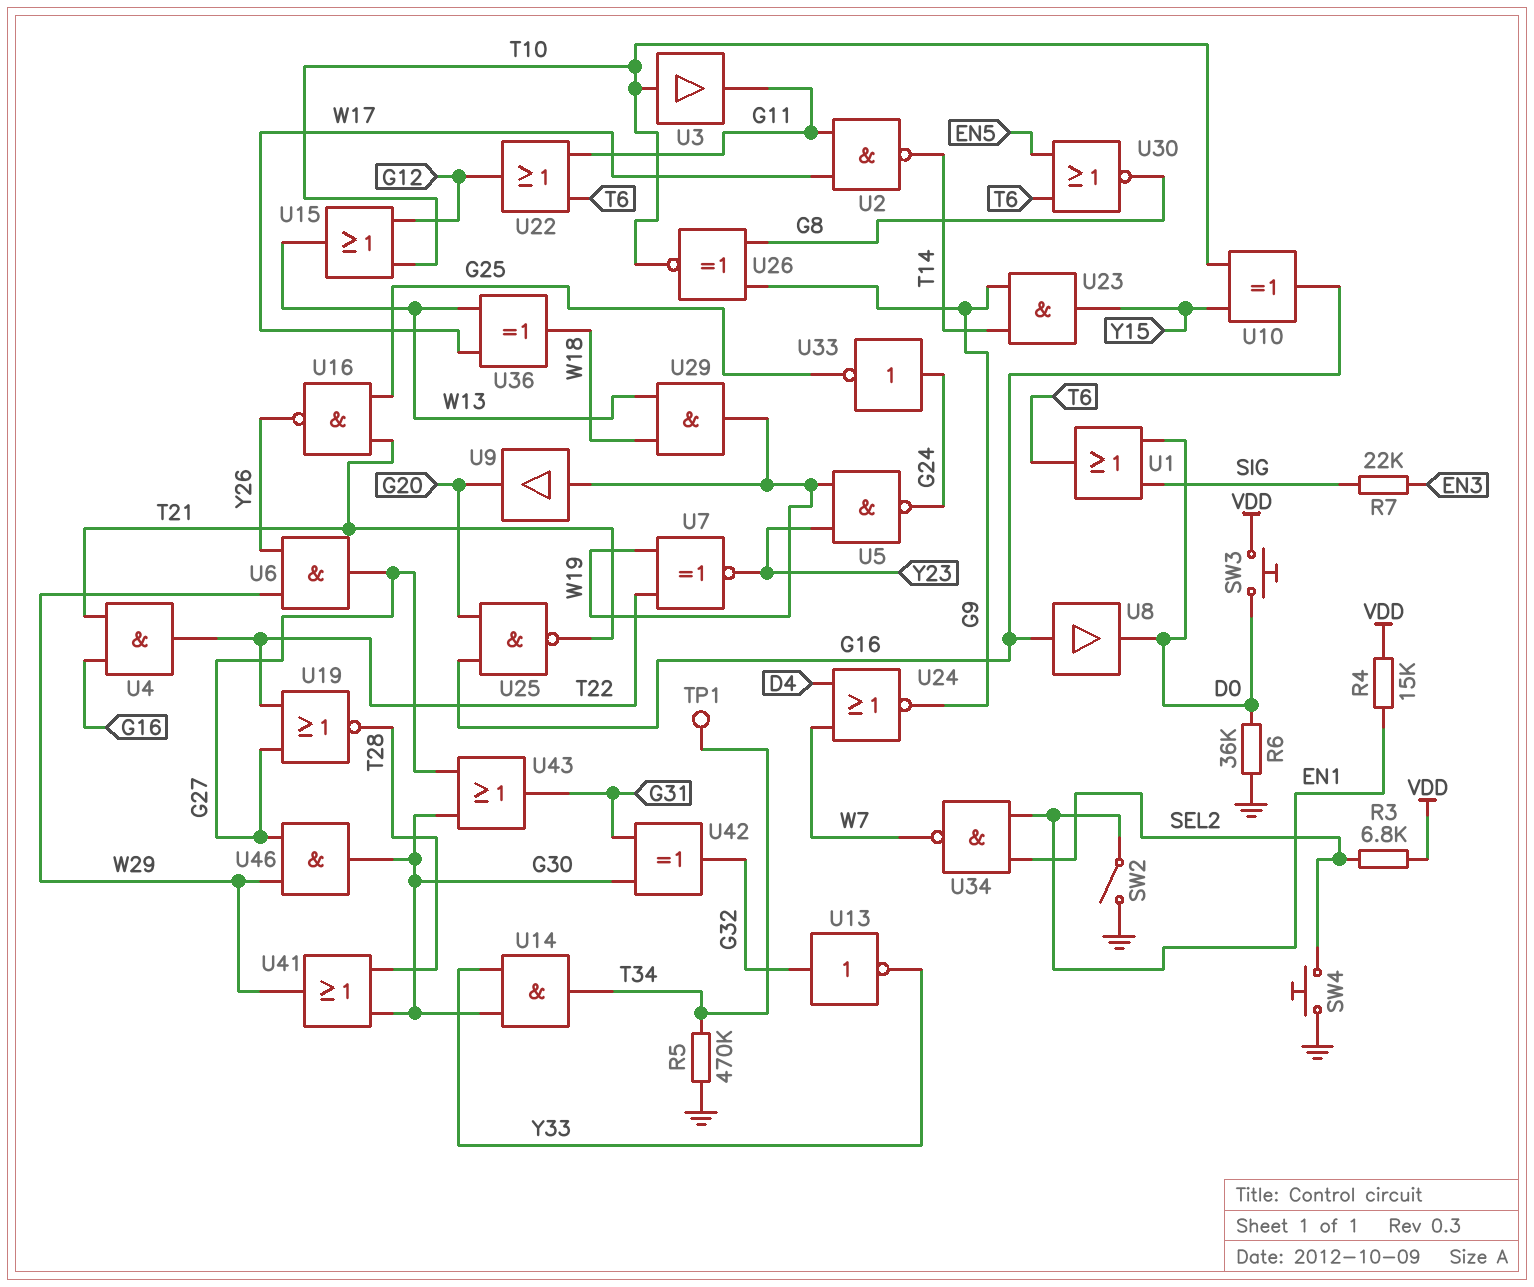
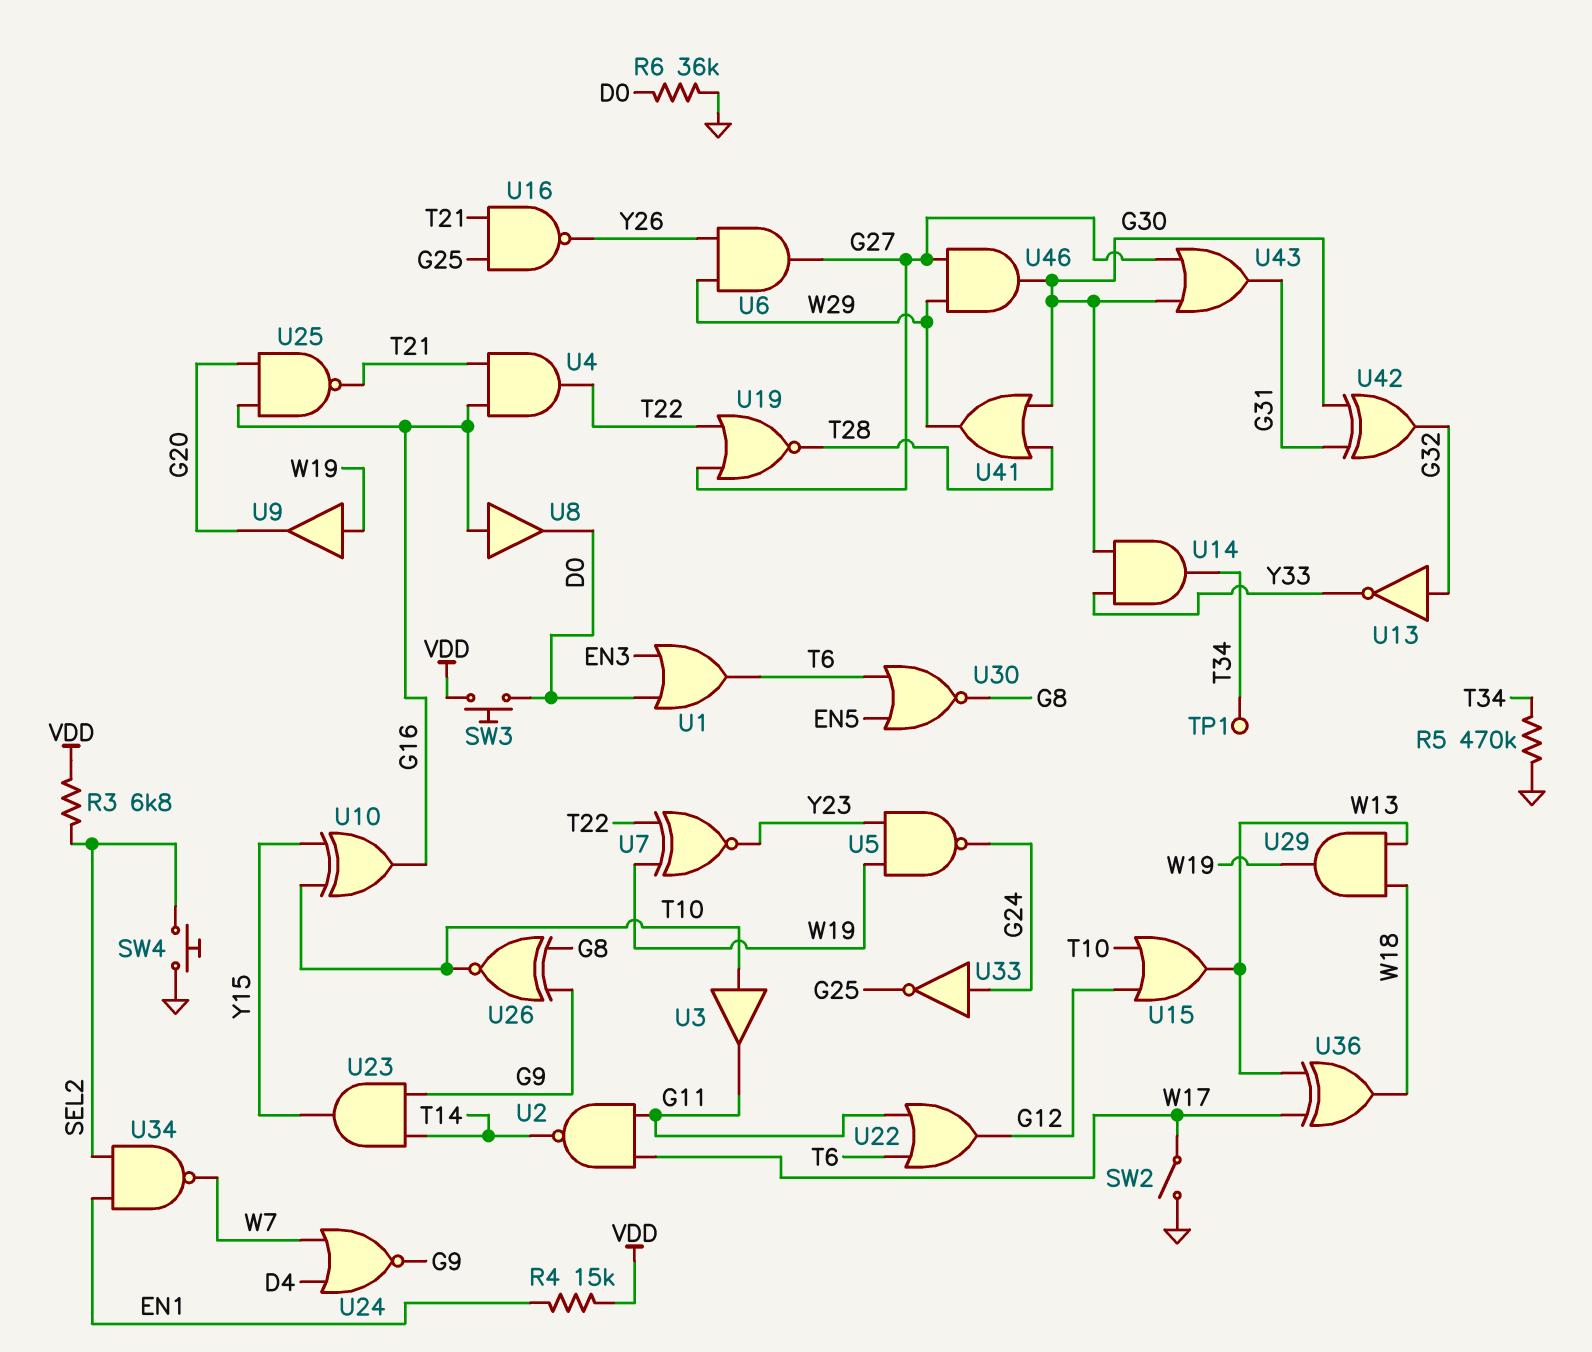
R7: 22k (EN3, SIG) -> none
SW2: switch (EN1, GND) -> switch (GND, W17)
U1: OR (in D0, in SIG, out T6) -> OR (in D0, in EN3, out T6)

